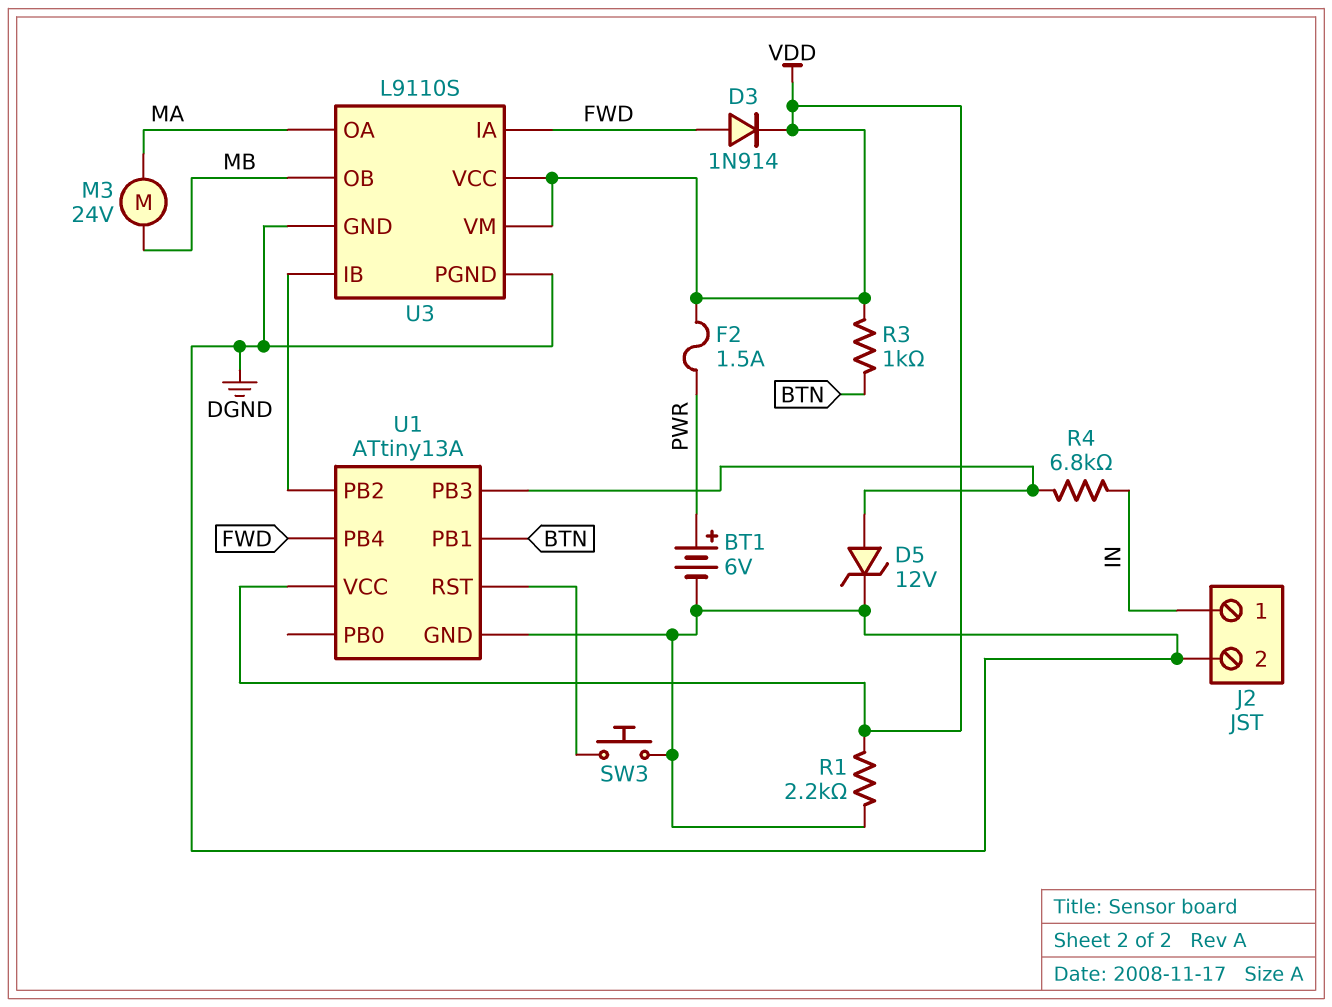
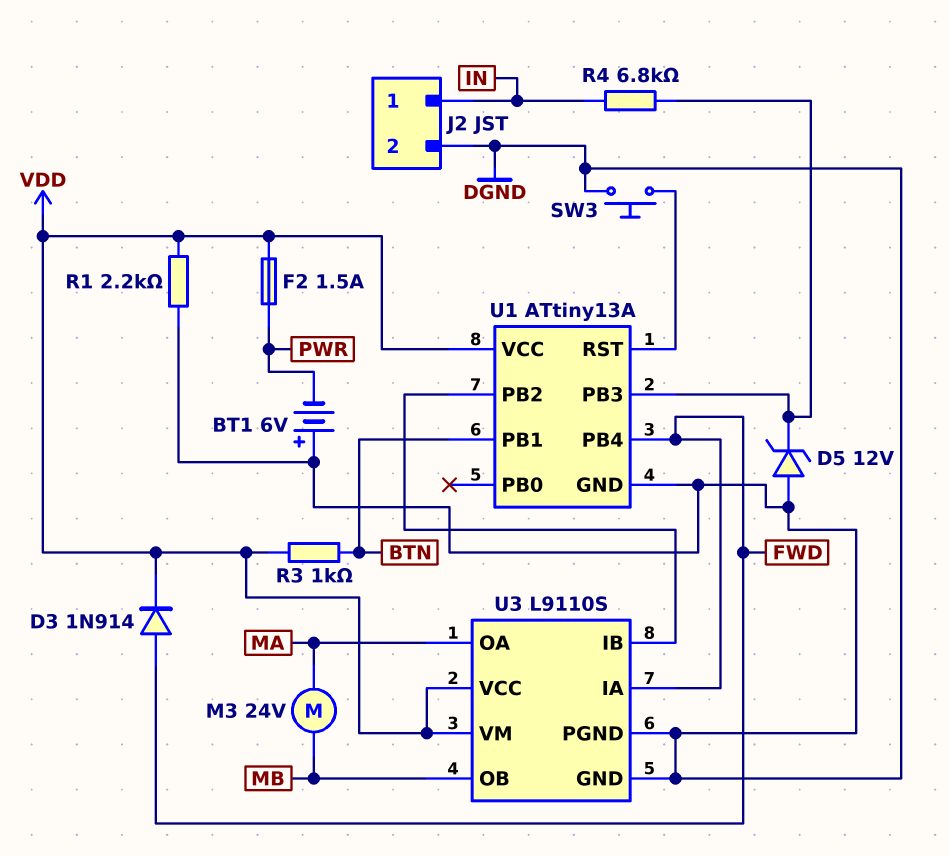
BT1: 6V (plus PWR, minus DGND) -> 6V (plus DGND, minus PWR)
D5: zener 12V (A U1/PB3, K DGND) -> zener 12V (A DGND, K U1/PB3)

